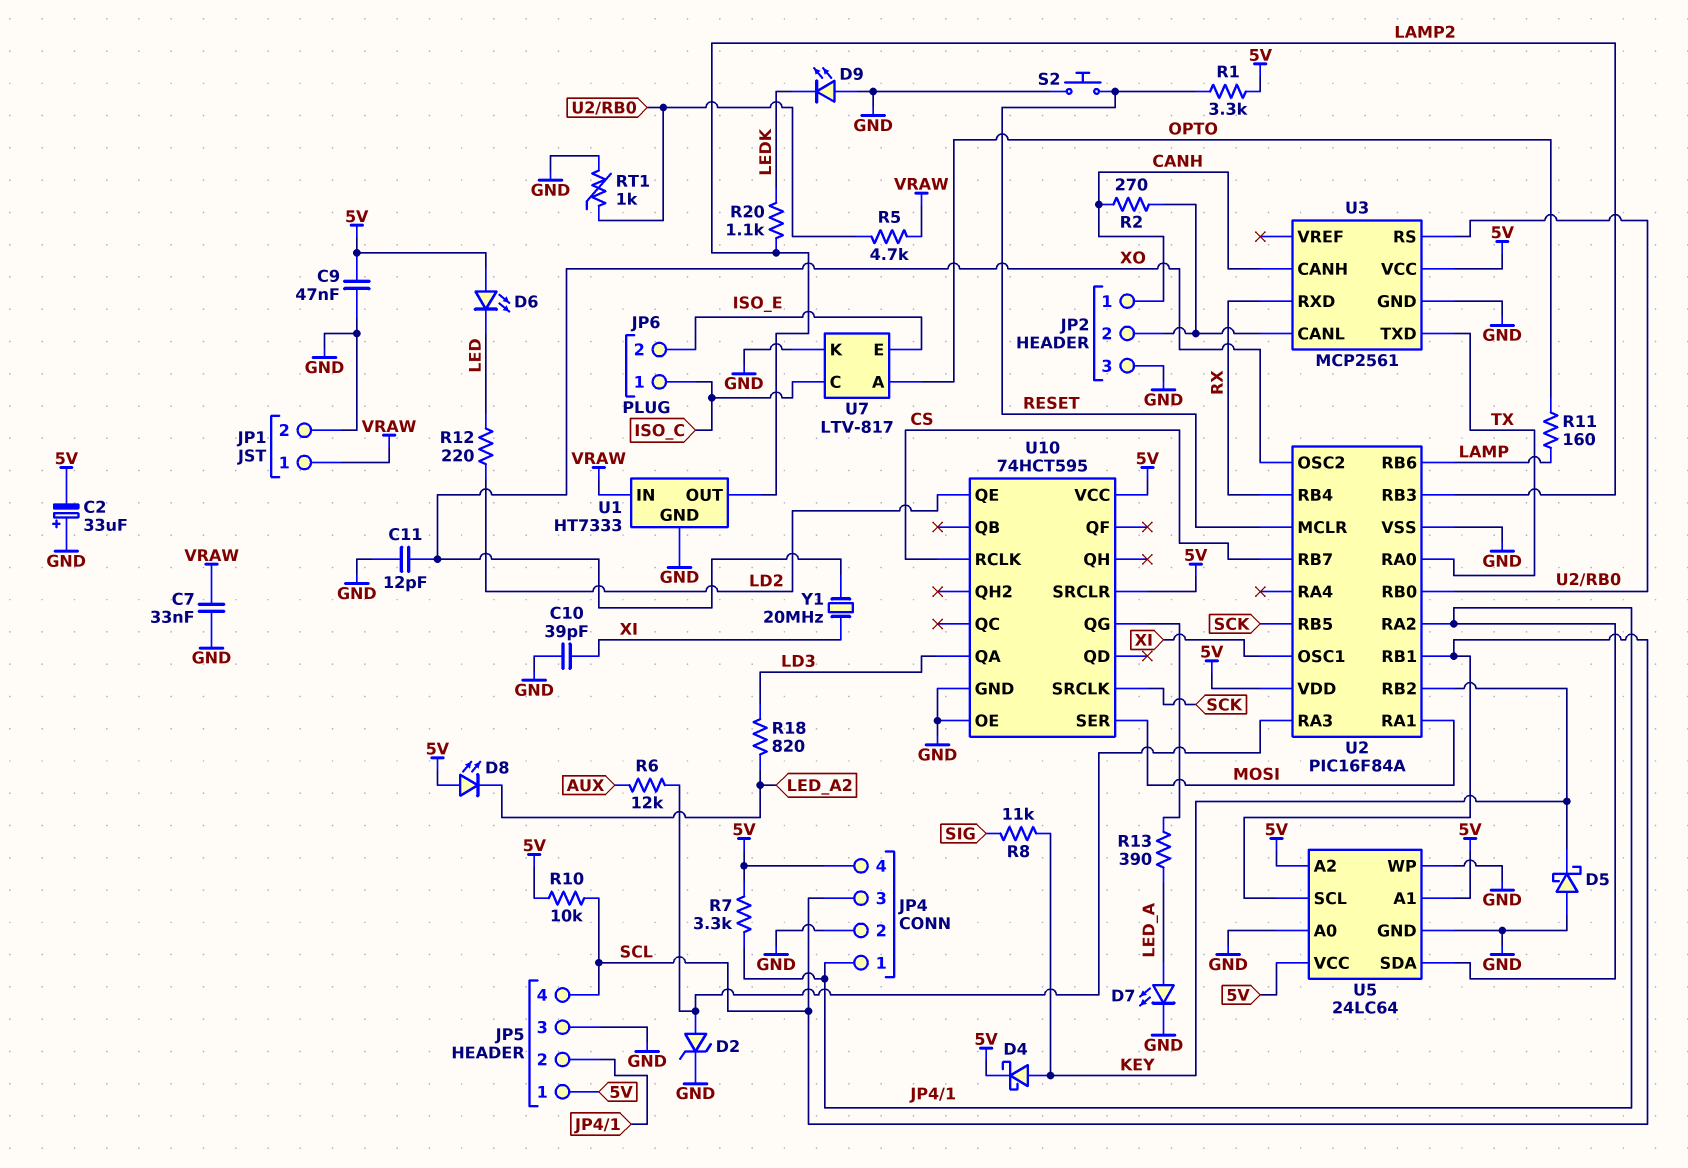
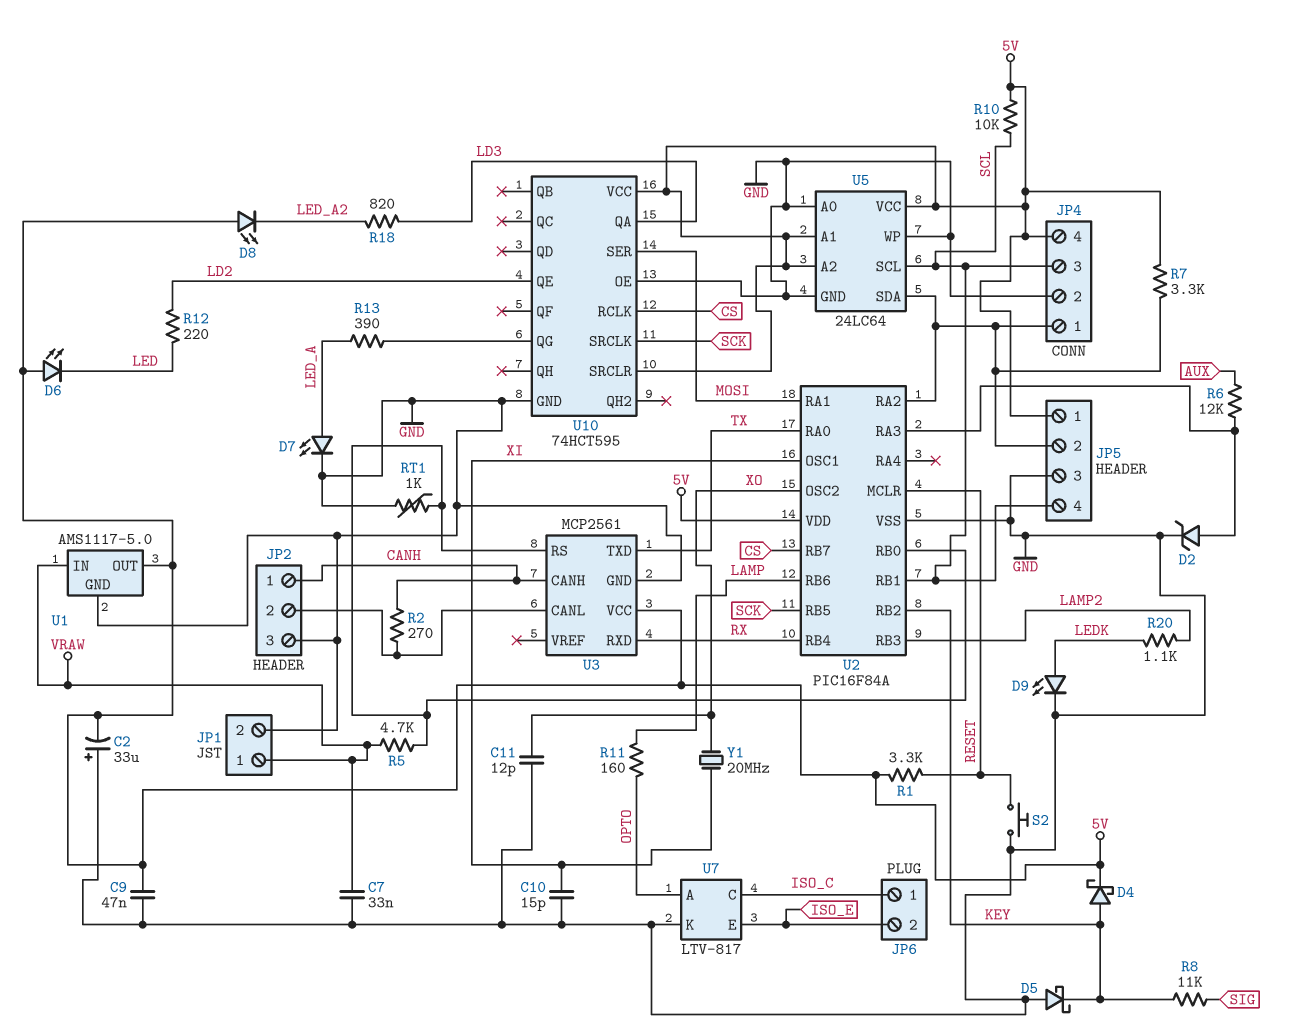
C10: 39pF (GND, XI) -> 15pF (GND, XI)
D9: LED (A GND, K LEDK) -> LED (A LEDK, K GND)
U1: HT7333 -> AMS1117-5.0
U1 pin OUT: LAMP2 -> 5V

